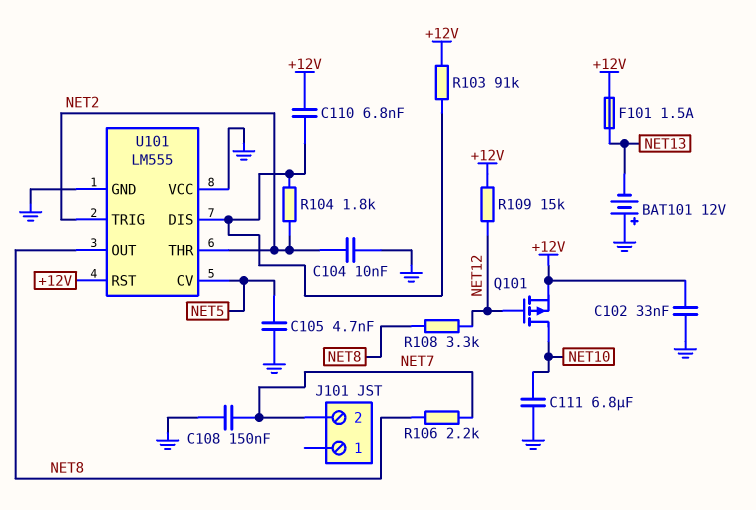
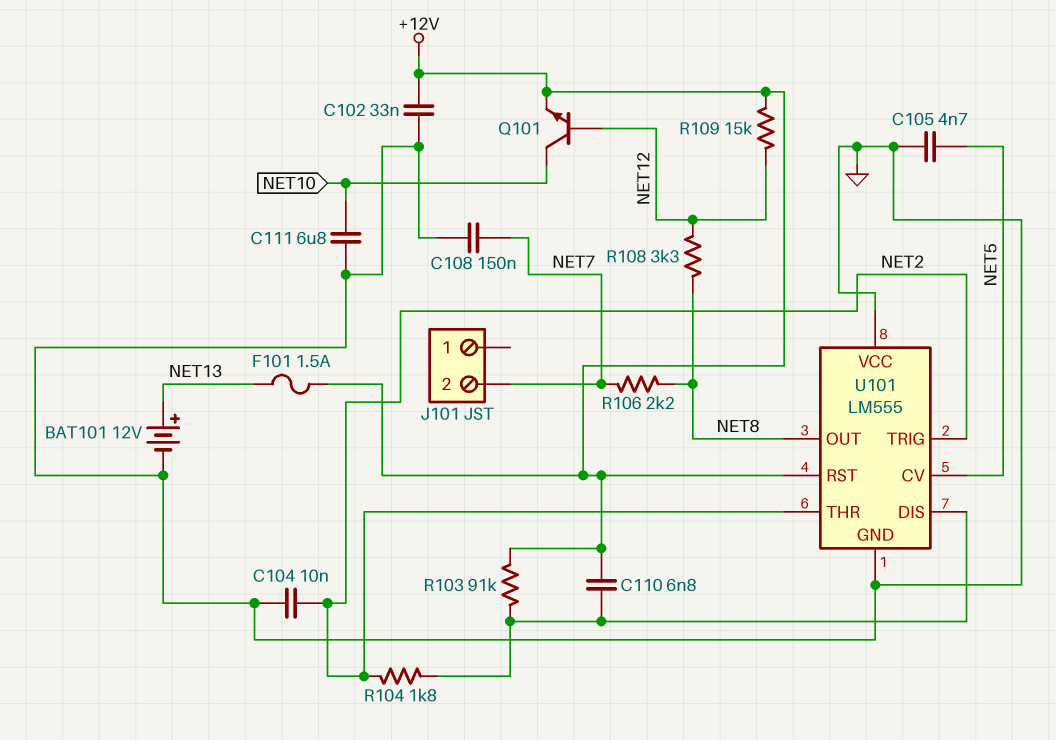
BAT101: 12V (plus GND, minus NET13) -> 12V (plus NET13, minus GND)
Q101: PMOS (G NET12, D NET10, S +12V) -> NPN (B NET12, C NET10, E +12V)

